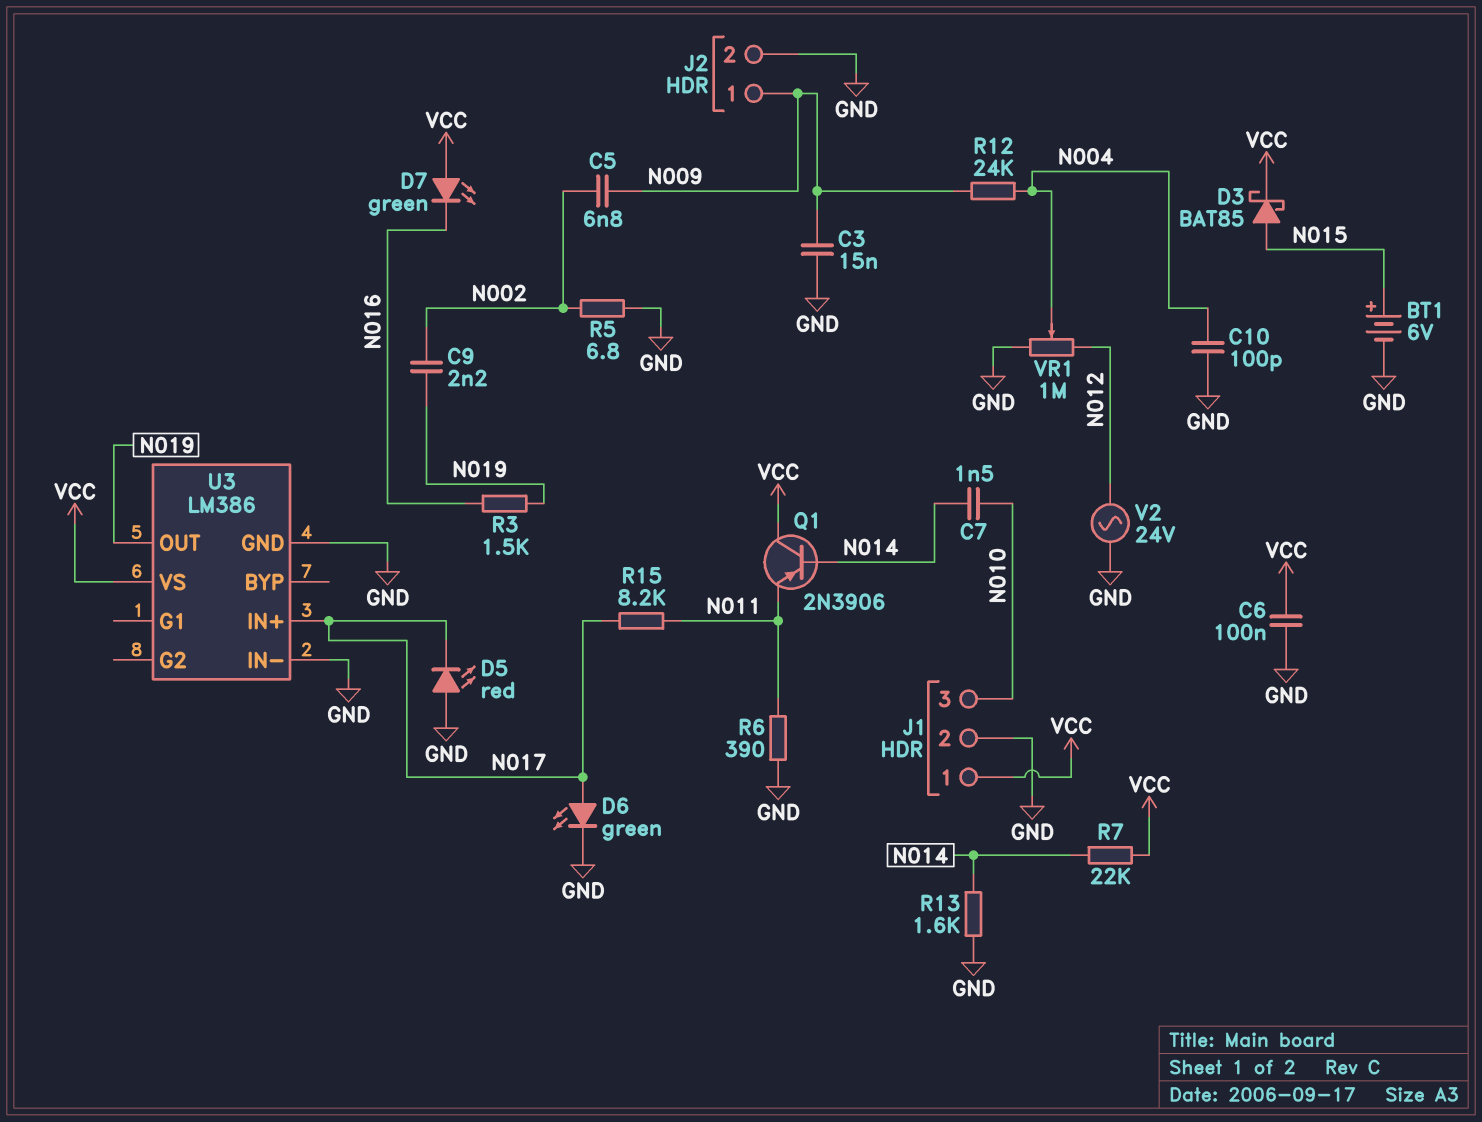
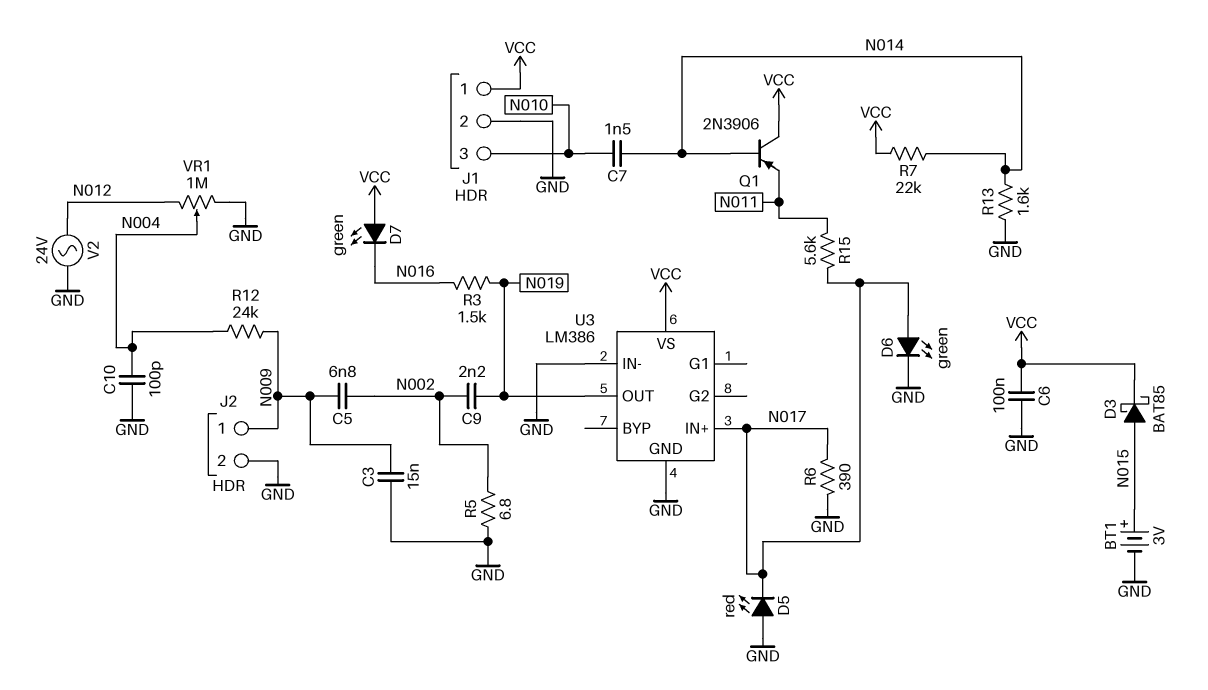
BT1: 6V (plus N015, minus GND) -> 3V (plus N015, minus GND)
R6: 390 (GND, N011) -> 390 (GND, N017)
R15: 8.2k (N011, N017) -> 5.6k (N011, N017)

